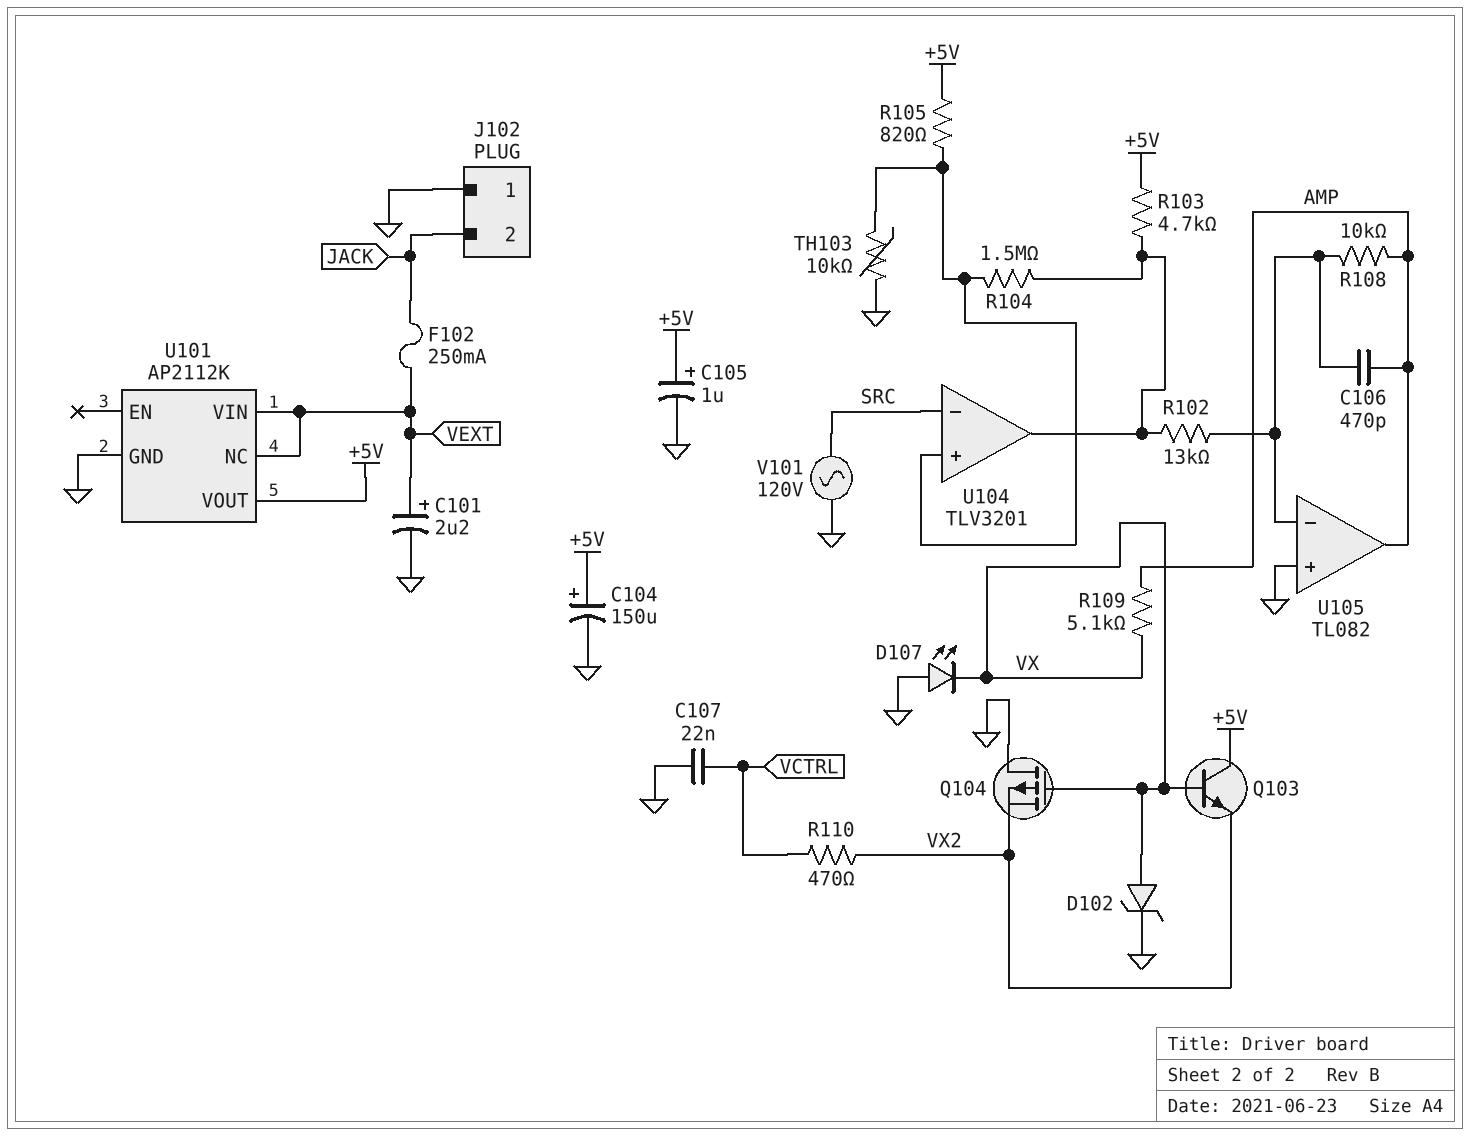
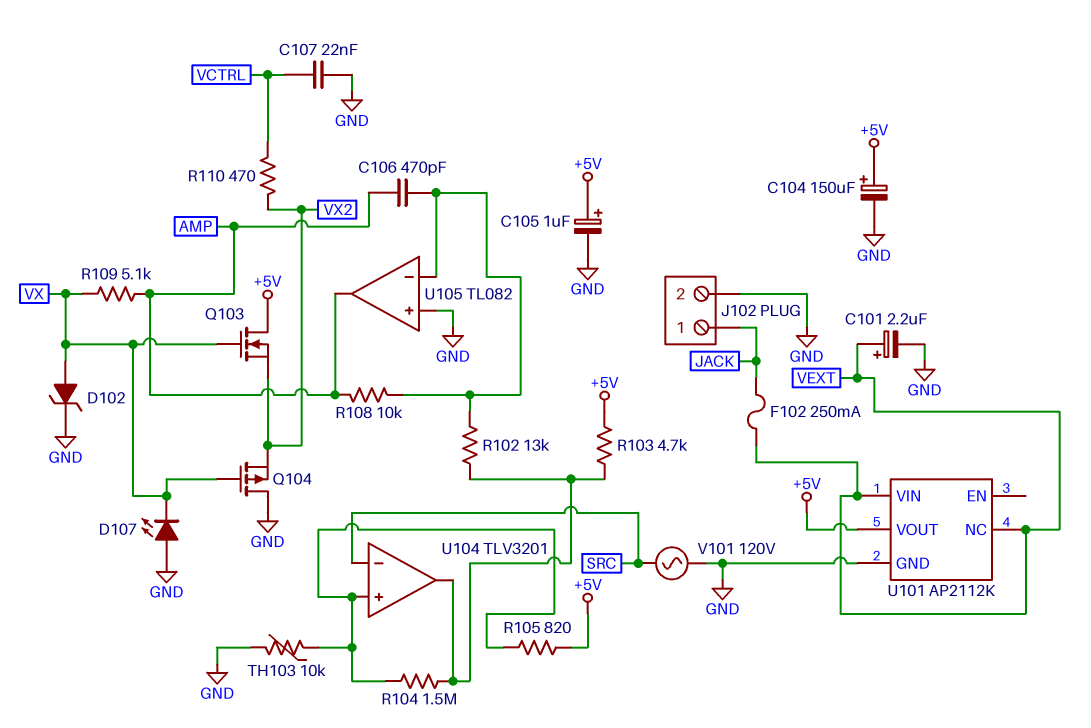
J102 pin 1: GND -> JACK
J102 pin 2: JACK -> GND
Q103: NPN (B VX, C +5V, E VX2) -> NMOS (G VX, D +5V, S VX2)

